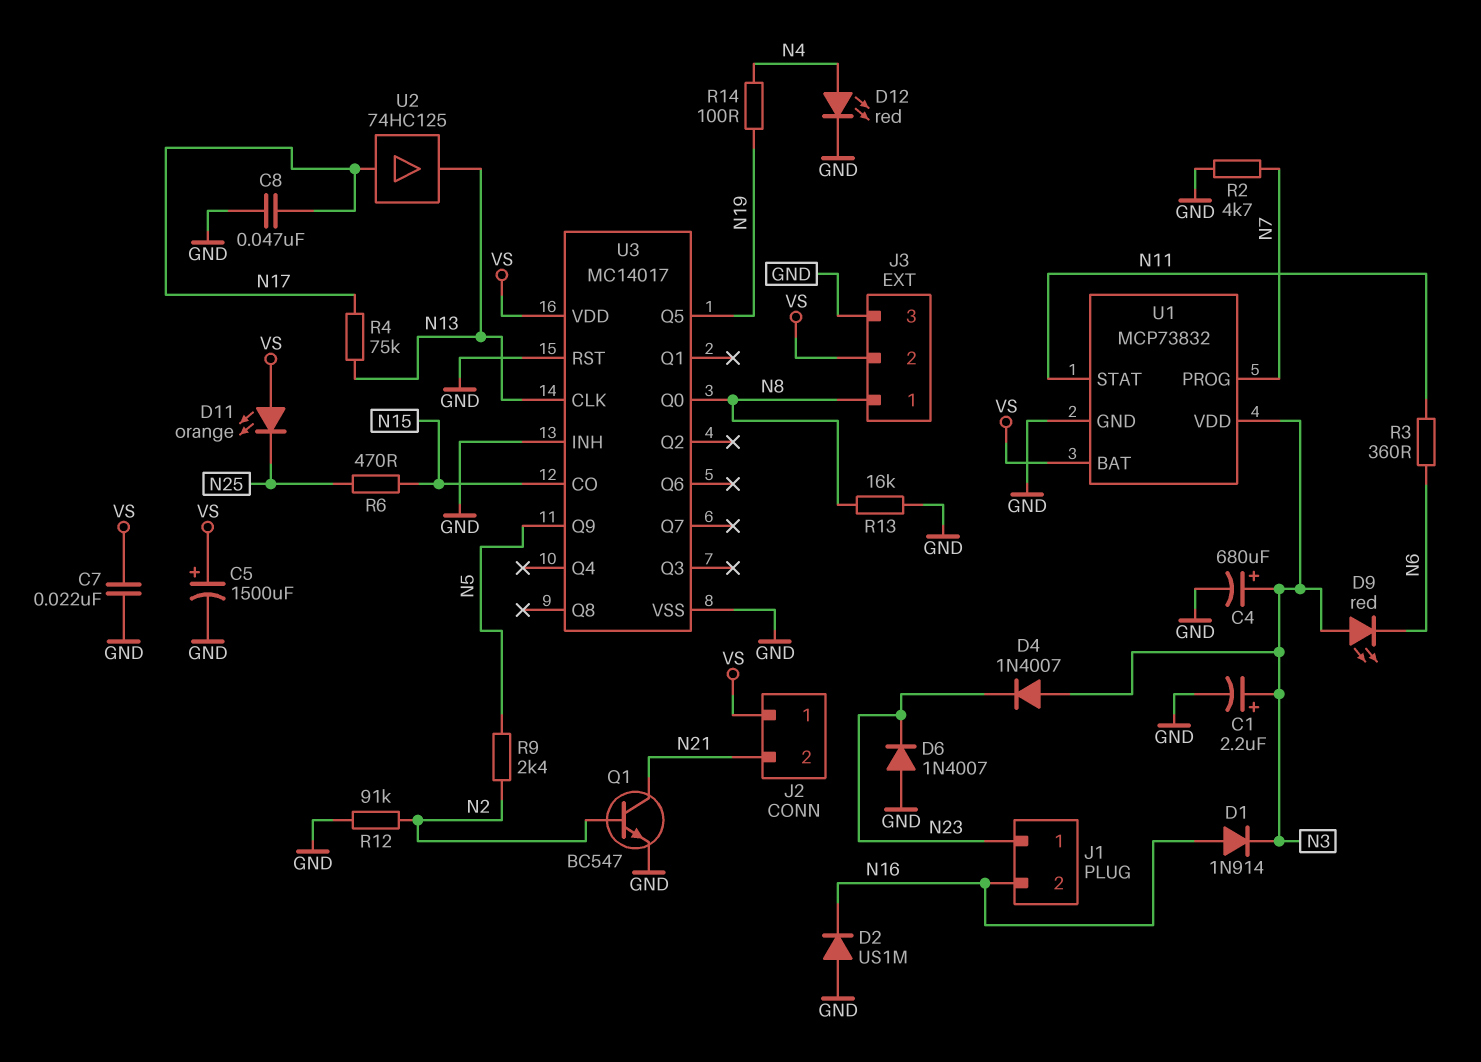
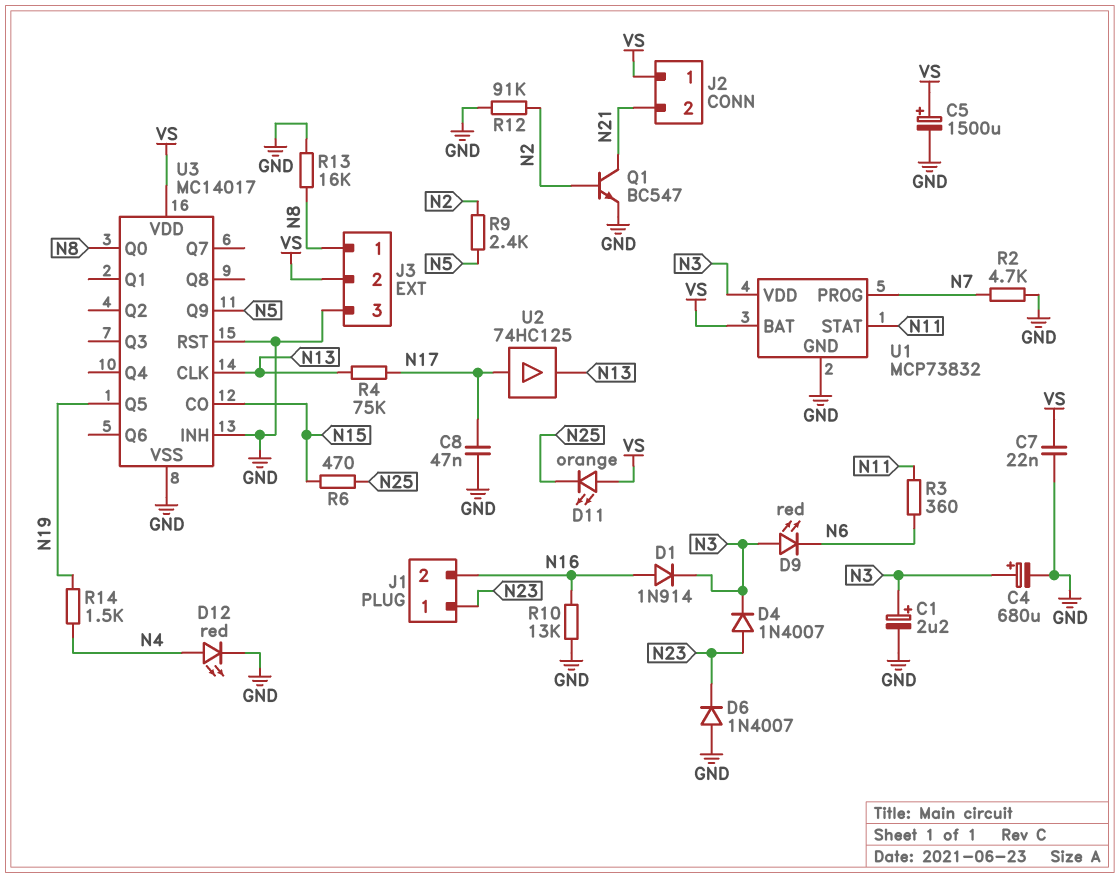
D2: diode US1M (A GND, K N16) -> none
D4: diode 1N4007 (A N3, K N23) -> diode 1N4007 (A N23, K N3)
R10: none -> 13k (GND, N16)
R14: 100 (N4, N19) -> 1.5k (N4, N19)

